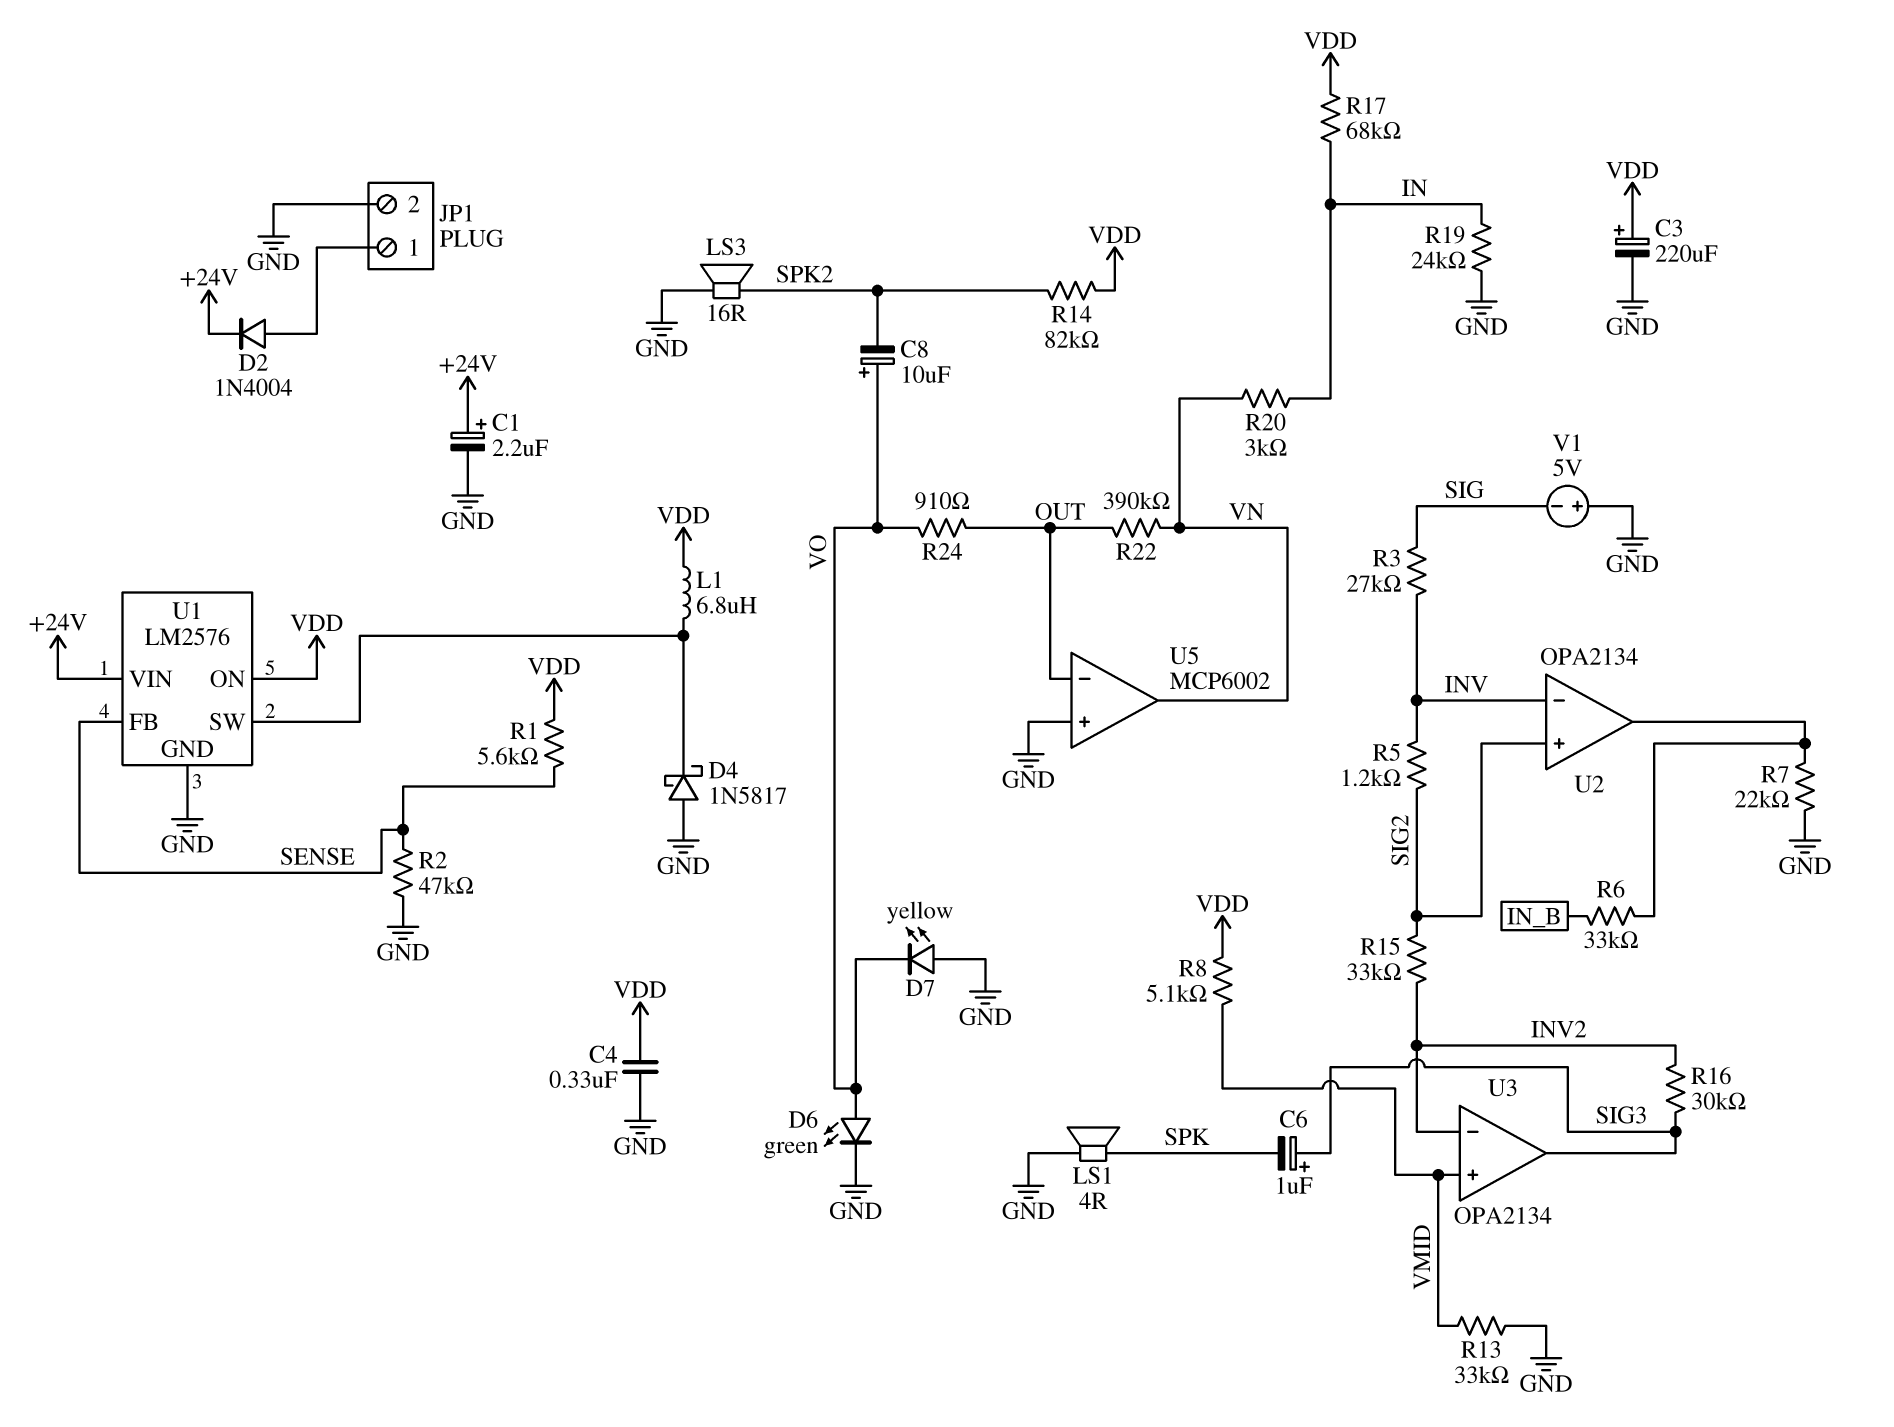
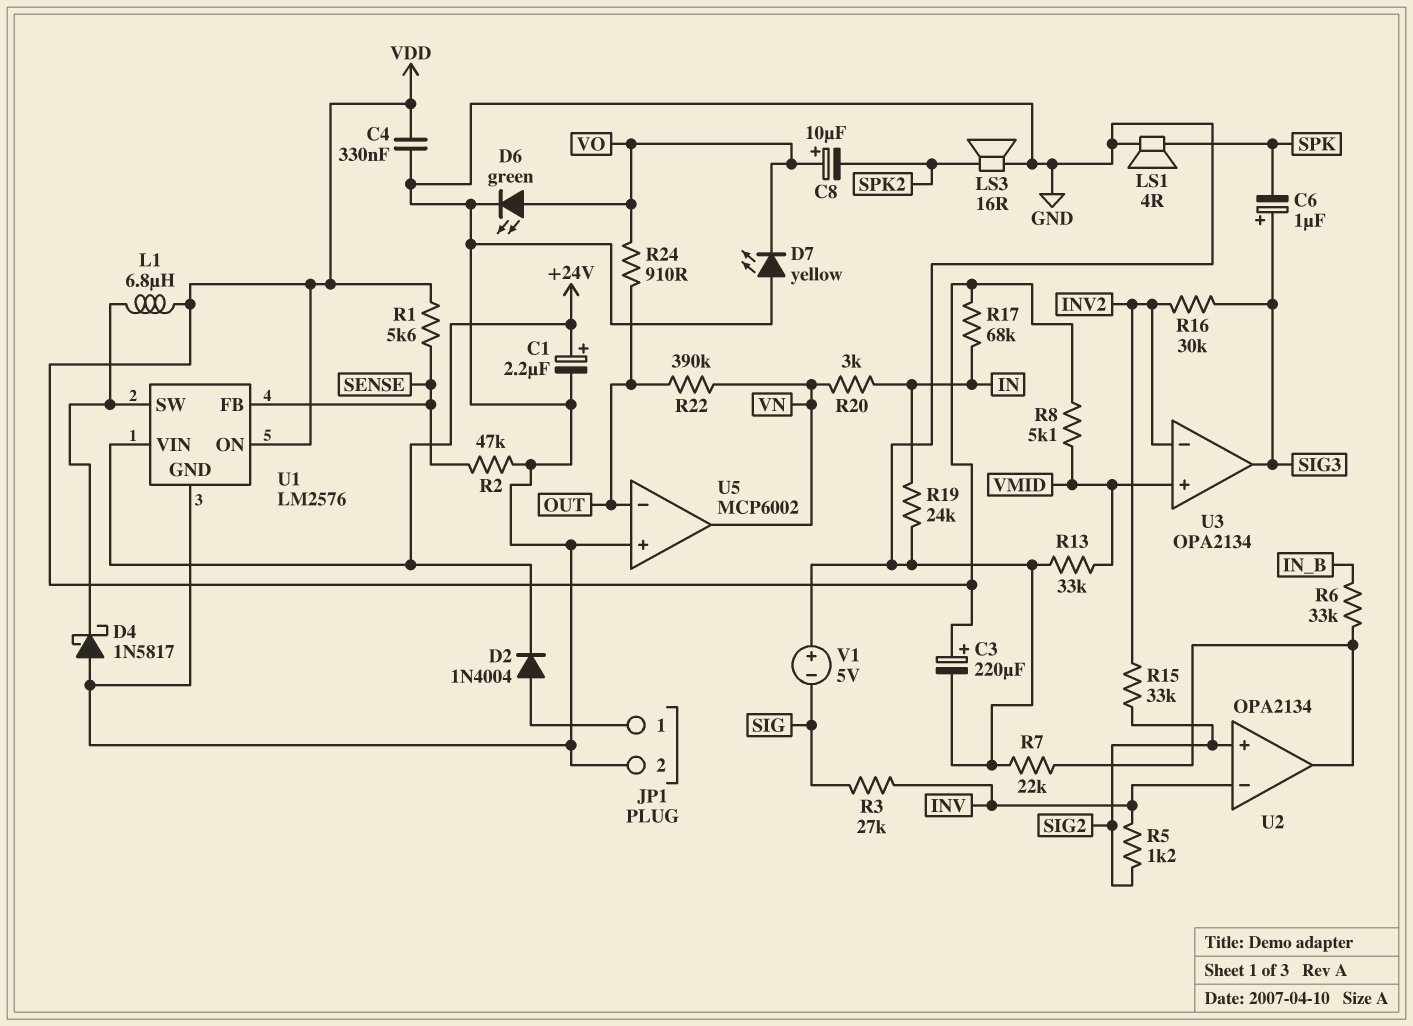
R14: 82k (SPK2, VDD) -> none

